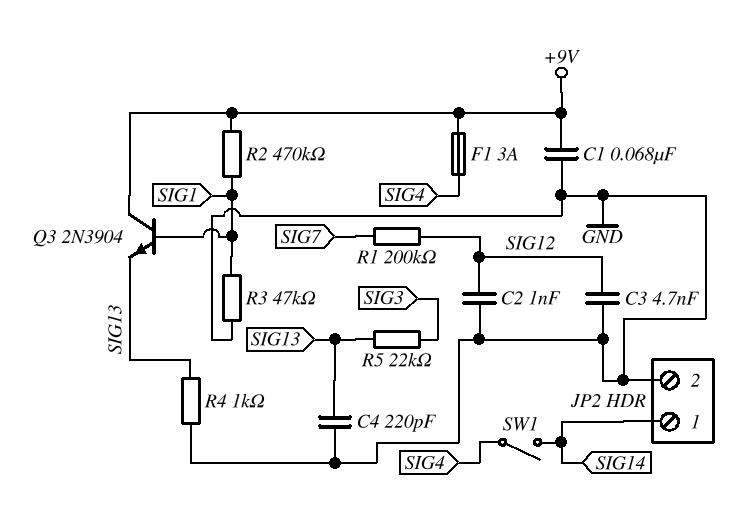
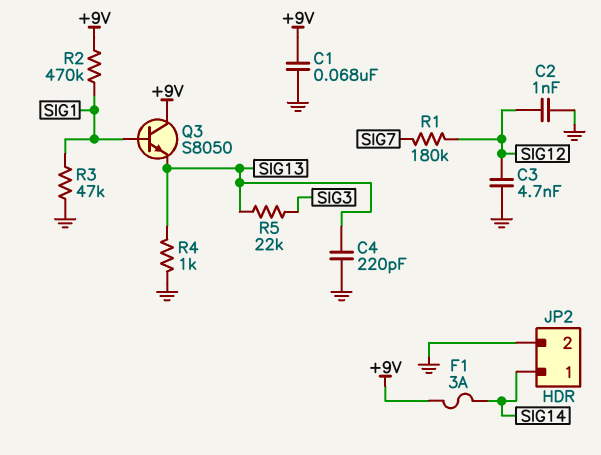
F1: 3A (+9V, SIG4) -> 3A (+9V, SIG14)
Q3: NPN 2N3904 (B SIG1, C +9V, E SIG13) -> NPN S8050 (B SIG1, C +9V, E SIG13)
R1: 200k (SIG7, SIG12) -> 180k (SIG7, SIG12)
SW1: switch (SIG4, SIG14) -> none

